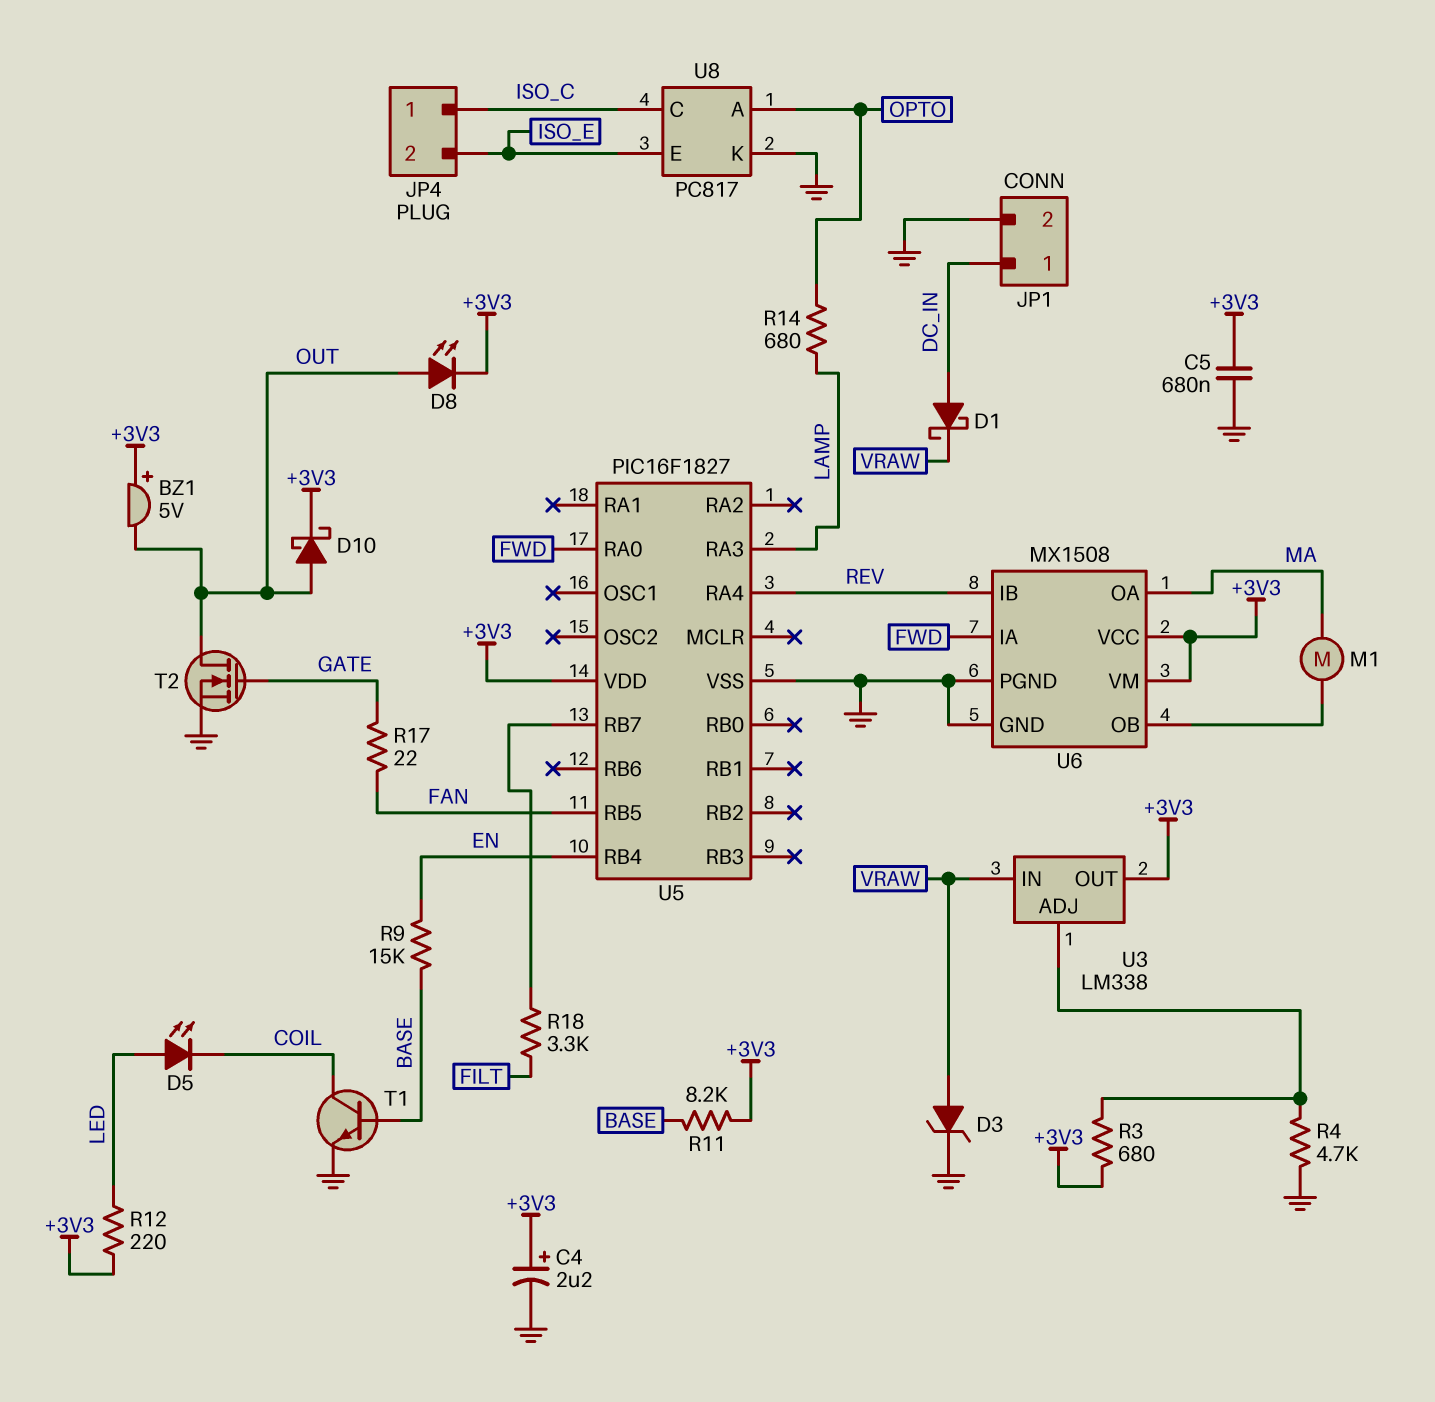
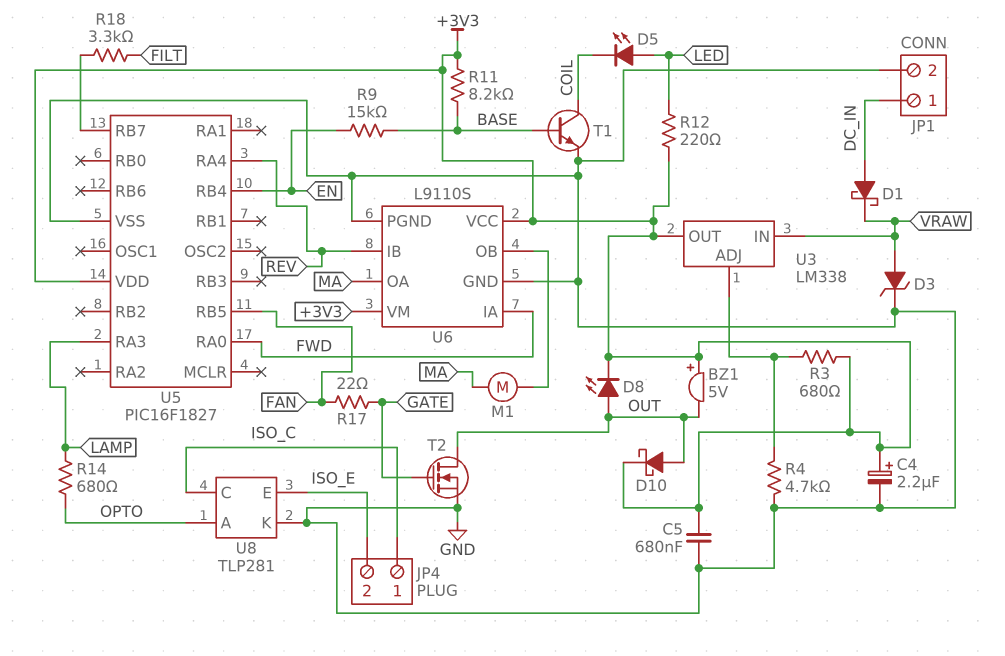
U6: MX1508 -> L9110S
U8: PC817 -> TLP281

